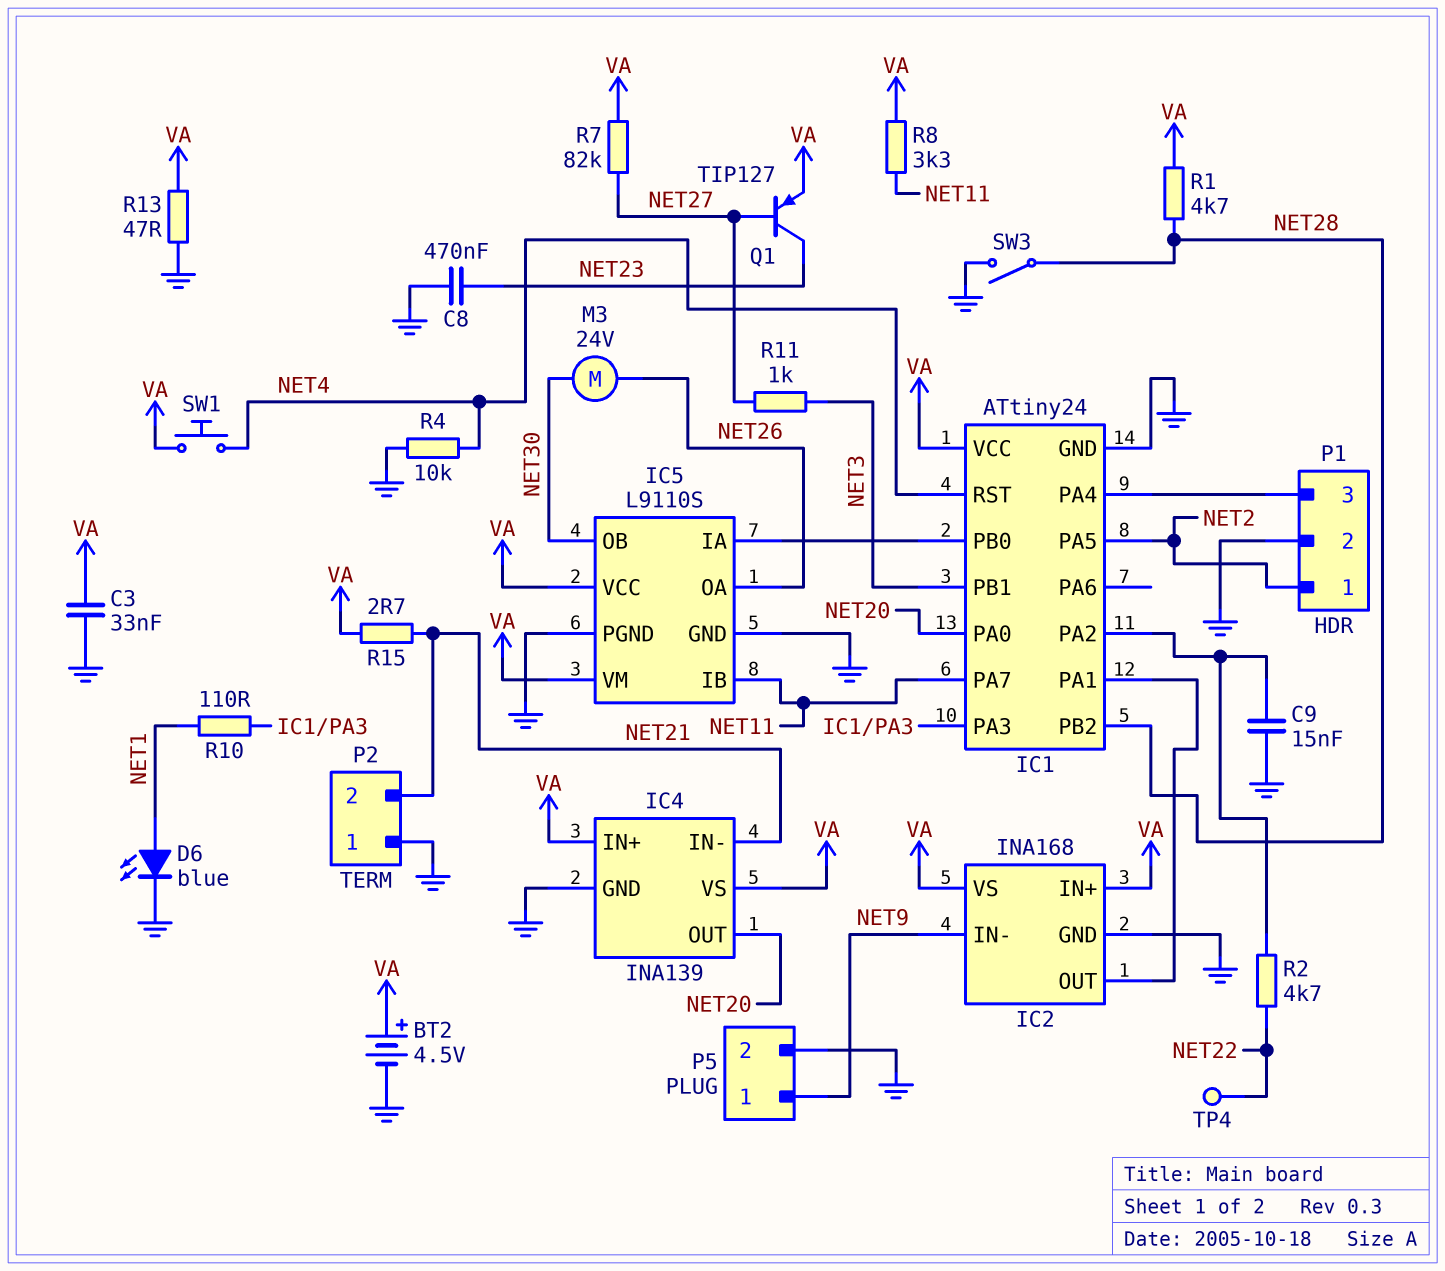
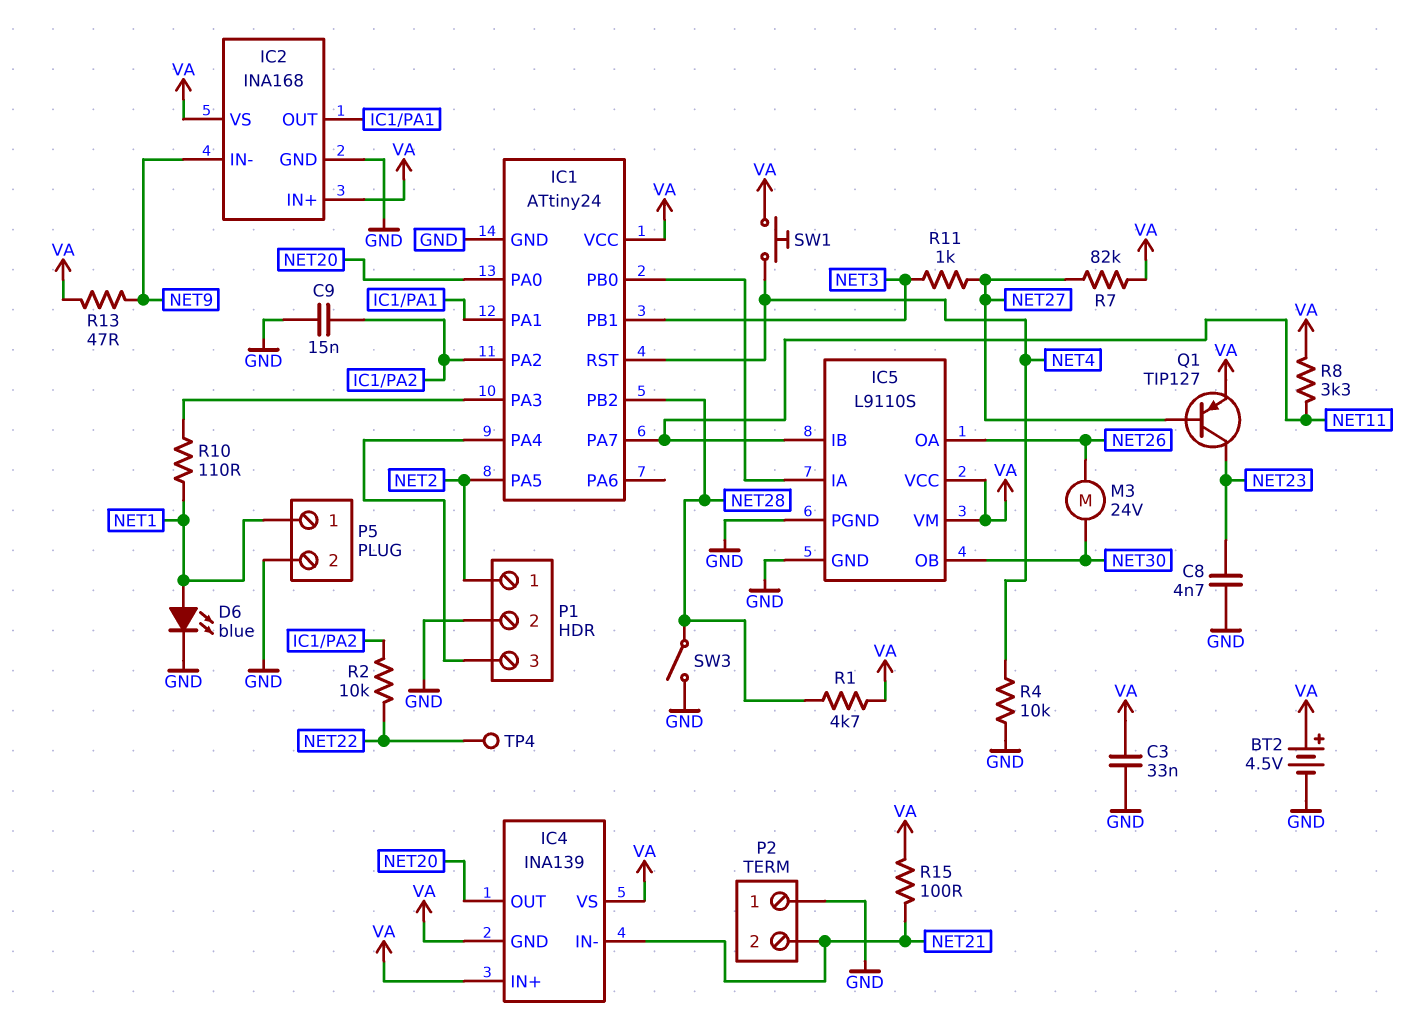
C8: 470nF (GND, NET23) -> 4.7nF (GND, NET23)
IC4 pin GND: GND -> VA
P5 pin 1: NET9 -> NET1
R2: 4.7k (IC1/PA2, NET22) -> 10k (IC1/PA2, NET22)
R13: 47 (GND, VA) -> 47 (NET9, VA)
R15: 2.7 (NET21, VA) -> 100 (NET21, VA)

